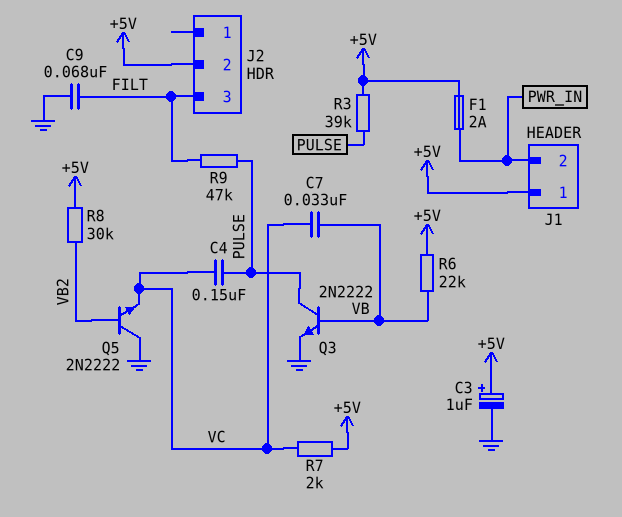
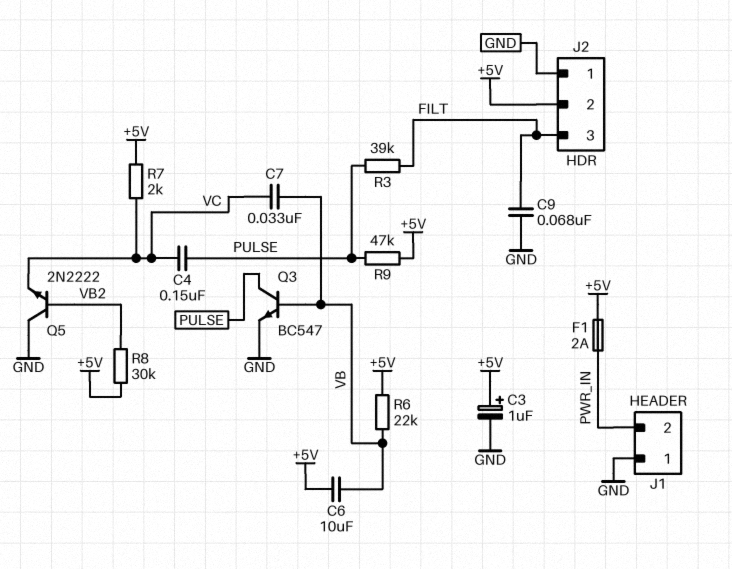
C6: none -> 10uF (+5V, VB)
J1 pin 1: +5V -> GND
J2 pin 1: none -> GND
Q3: NPN 2N2222 (B VB, C PULSE, E GND) -> NPN BC547 (B VB, C PULSE, E GND)
R3: 39k (+5V, PULSE) -> 39k (FILT, PULSE)
R9: 47k (FILT, PULSE) -> 47k (+5V, PULSE)

